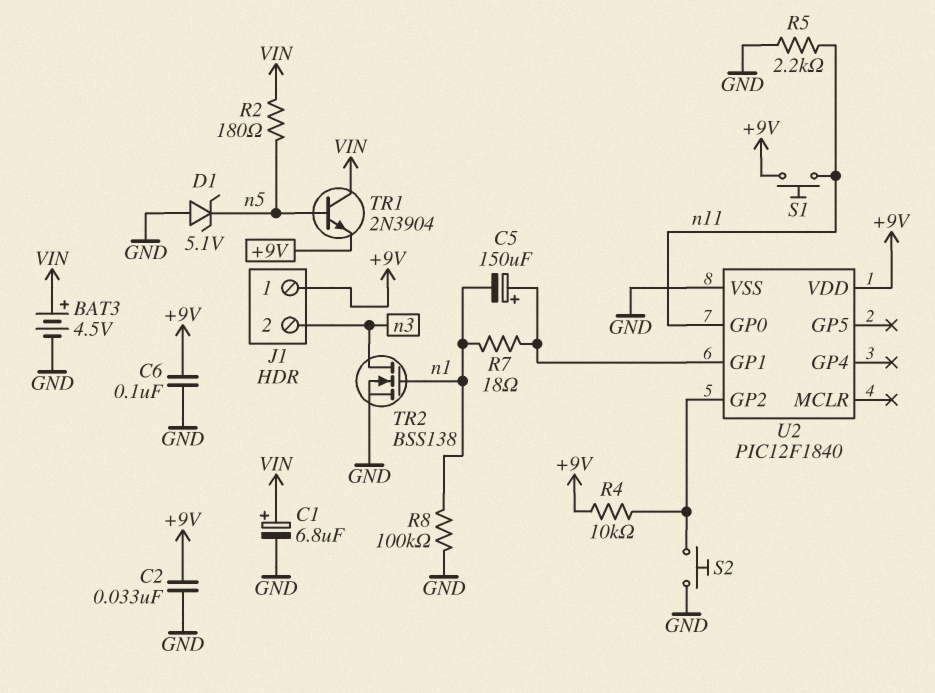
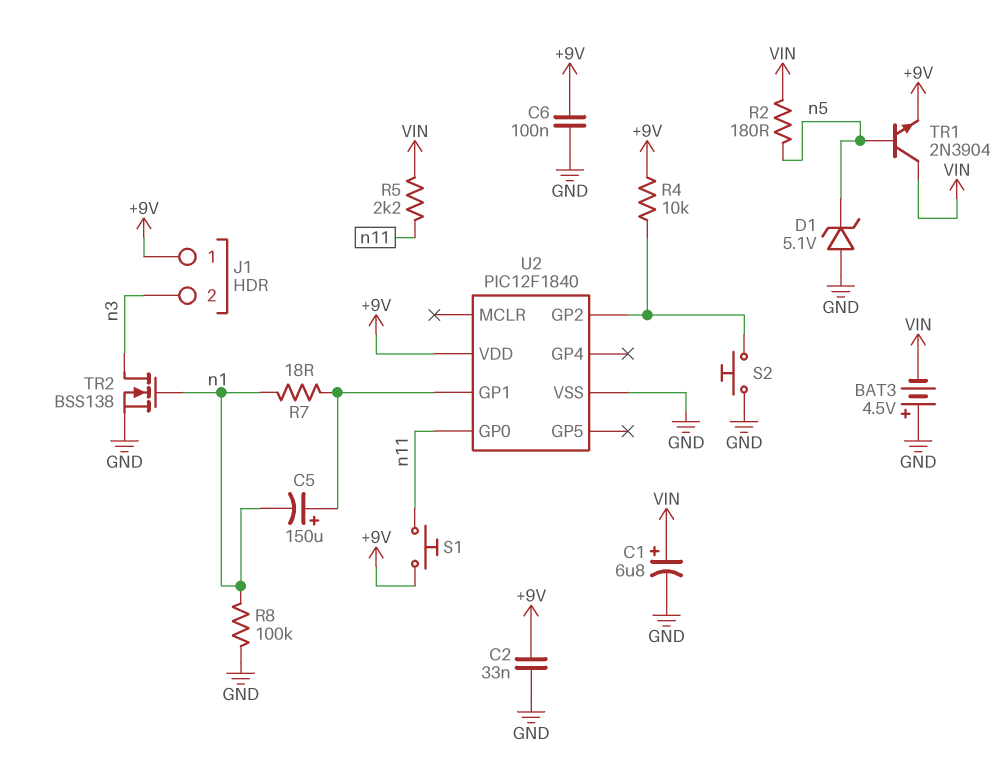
BAT3: 4.5V (plus VIN, minus GND) -> 4.5V (plus GND, minus VIN)
R5: 2.2k (GND, n11) -> 2.2k (VIN, n11)

